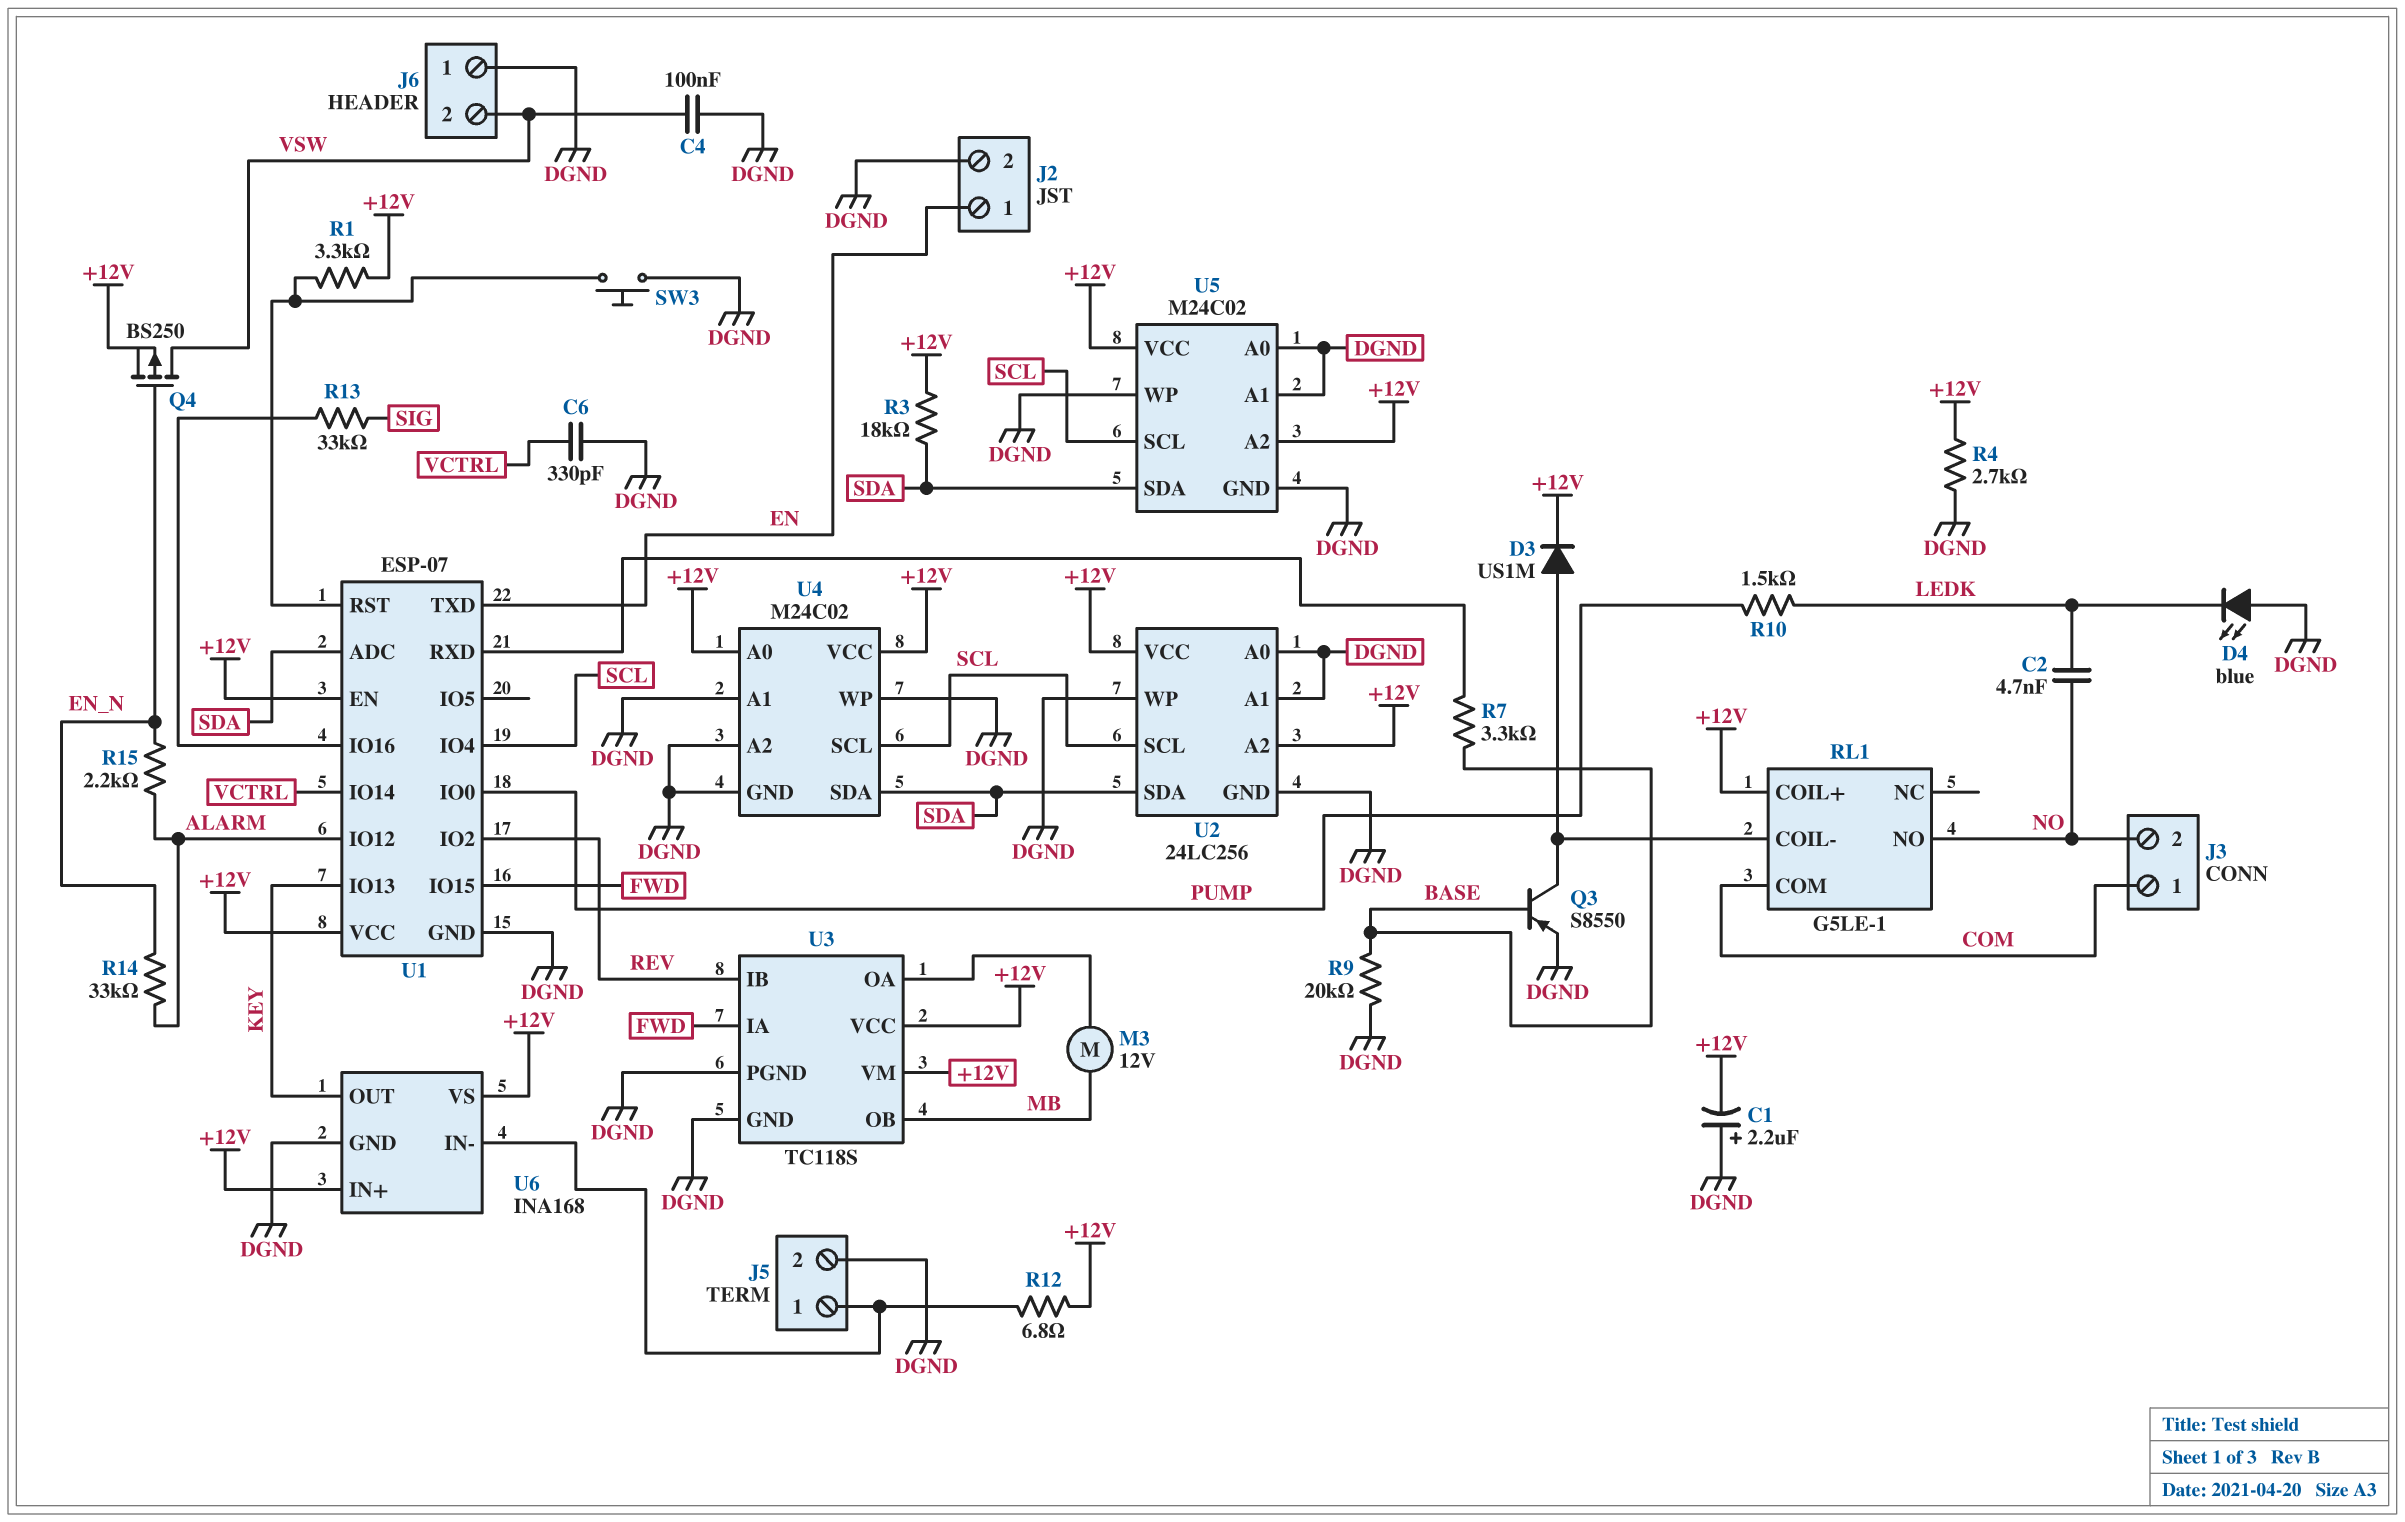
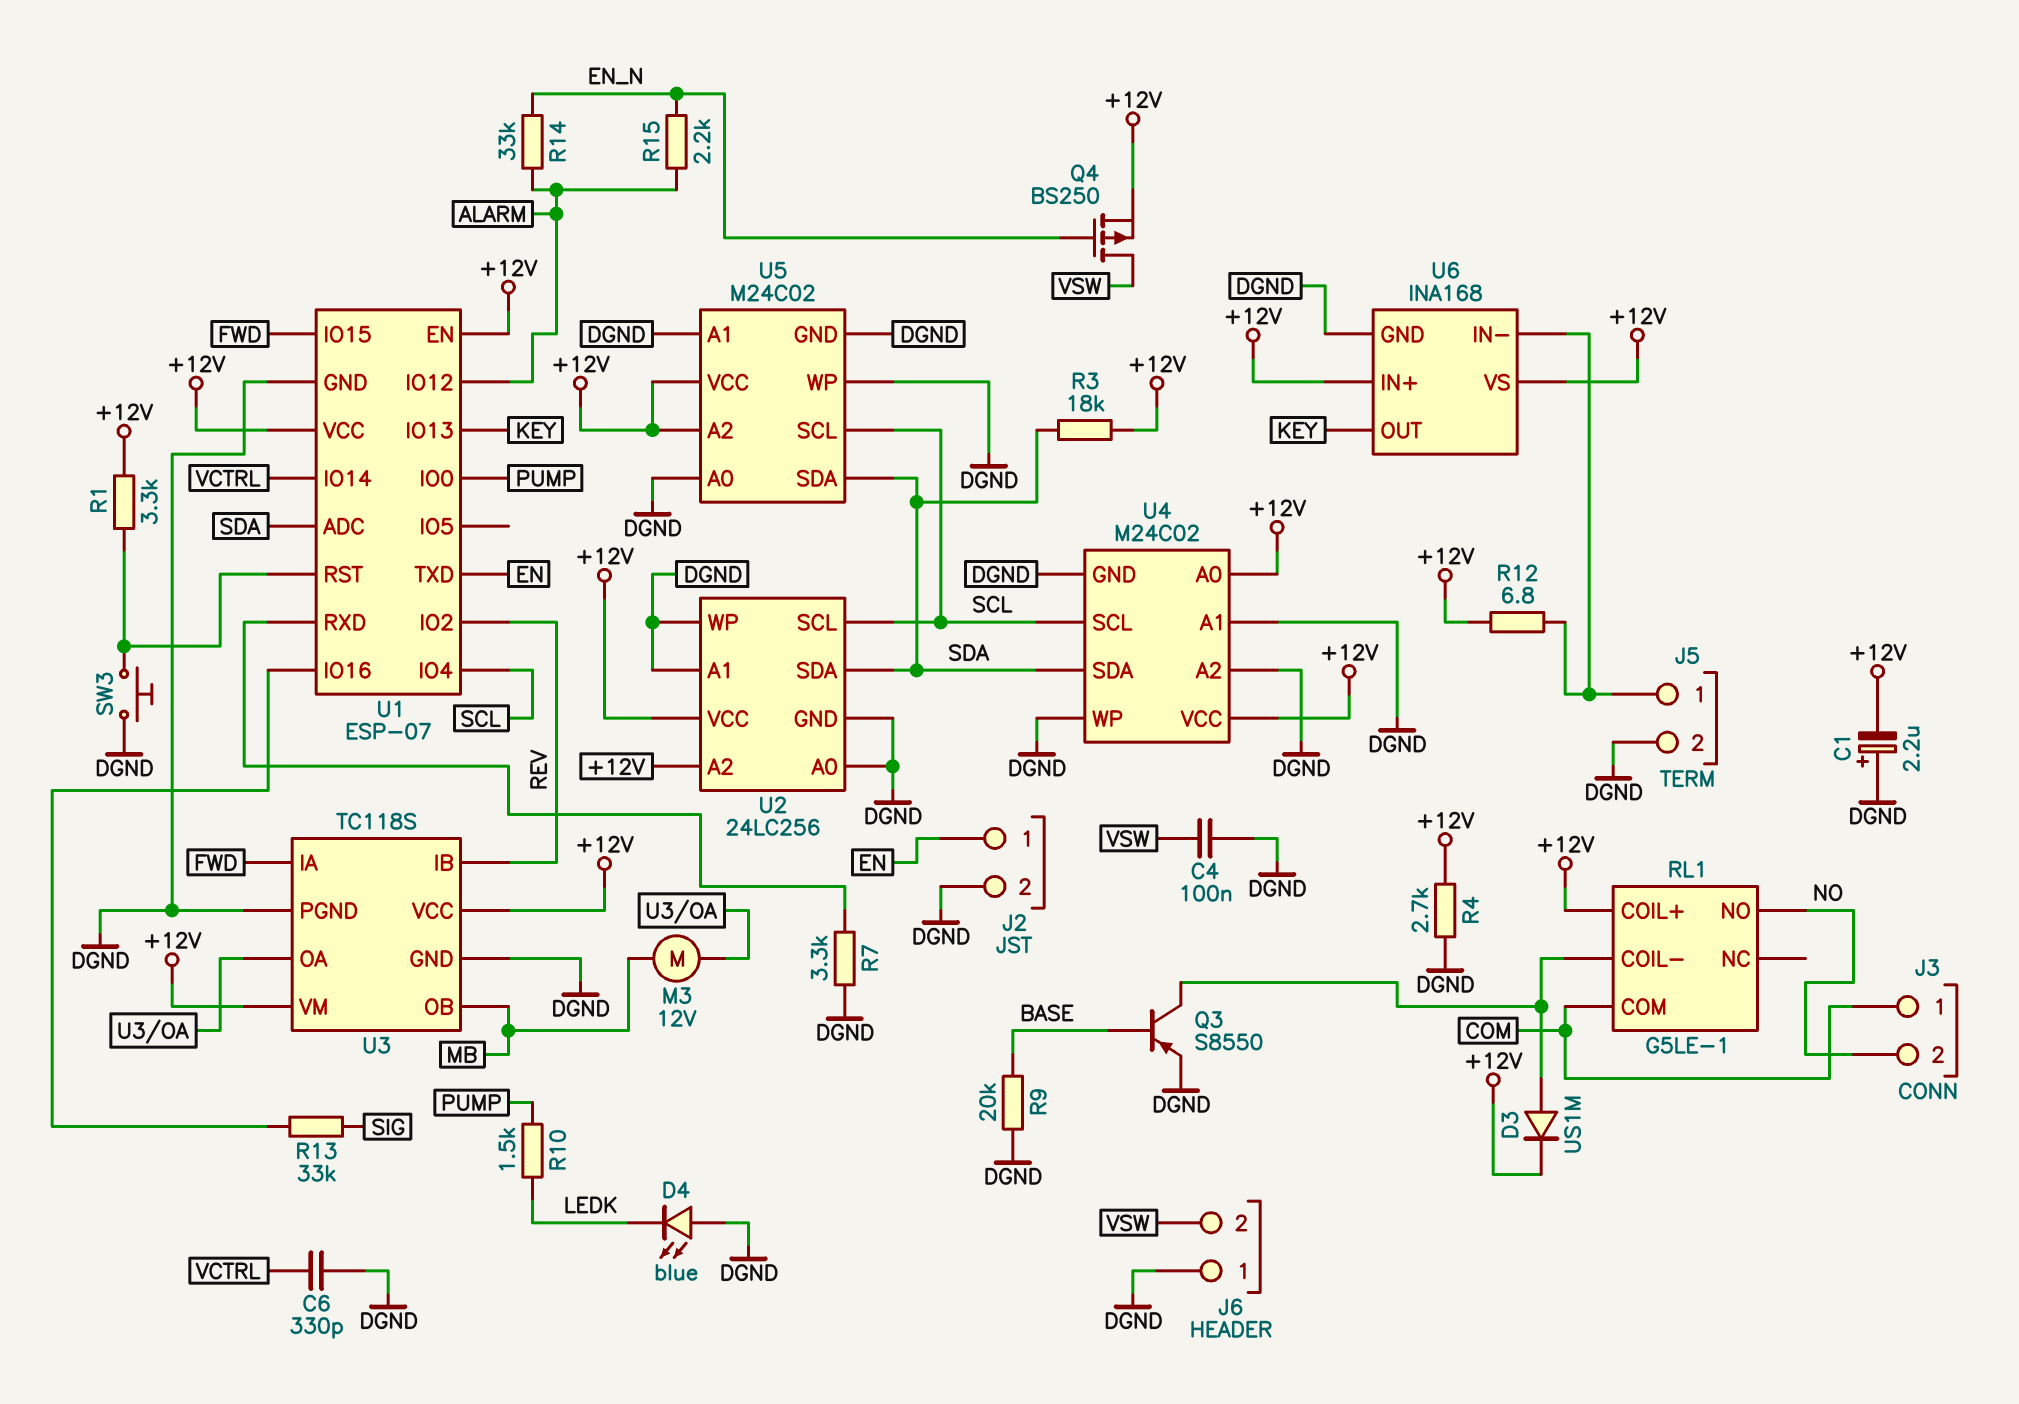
C2: 4.7nF (LEDK, NO) -> none
R7: 3.3k (BASE, U1/RXD) -> 3.3k (DGND, U1/RXD)

